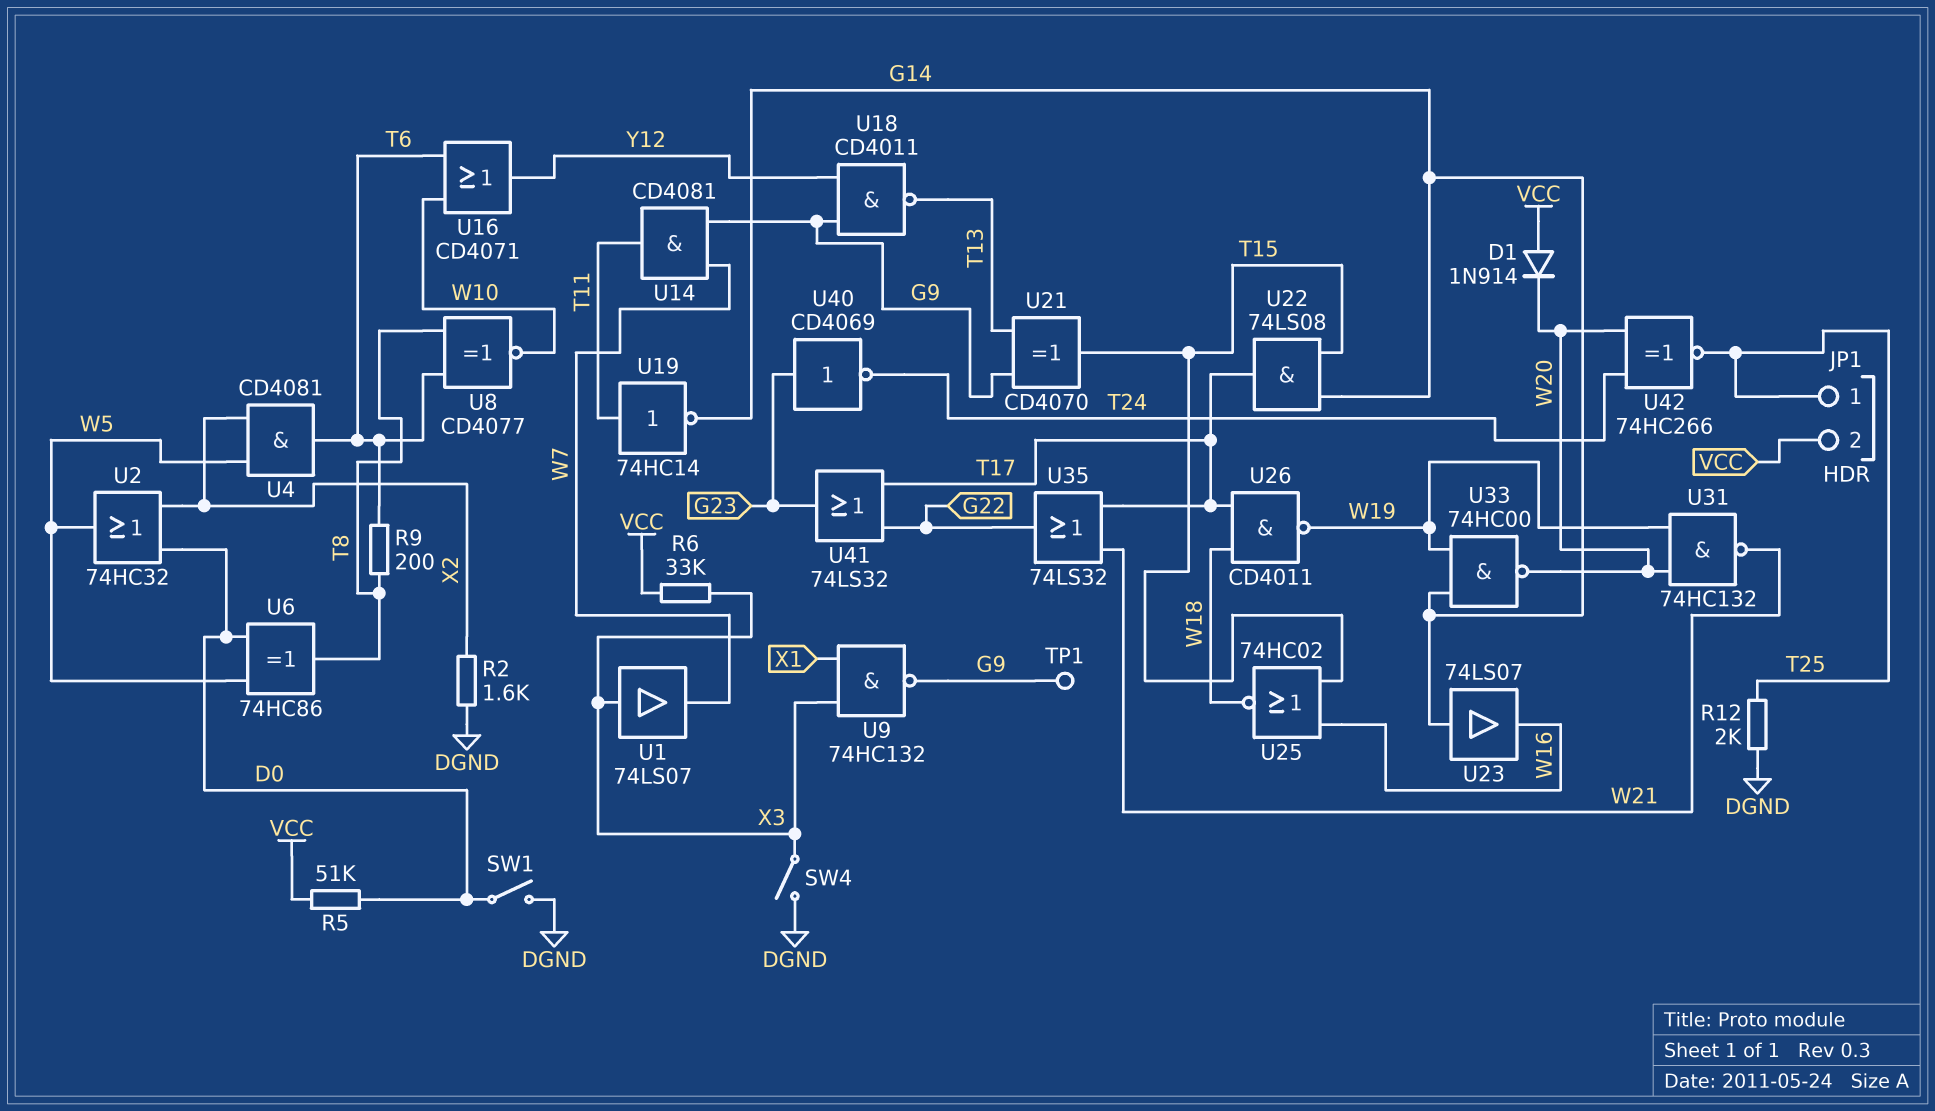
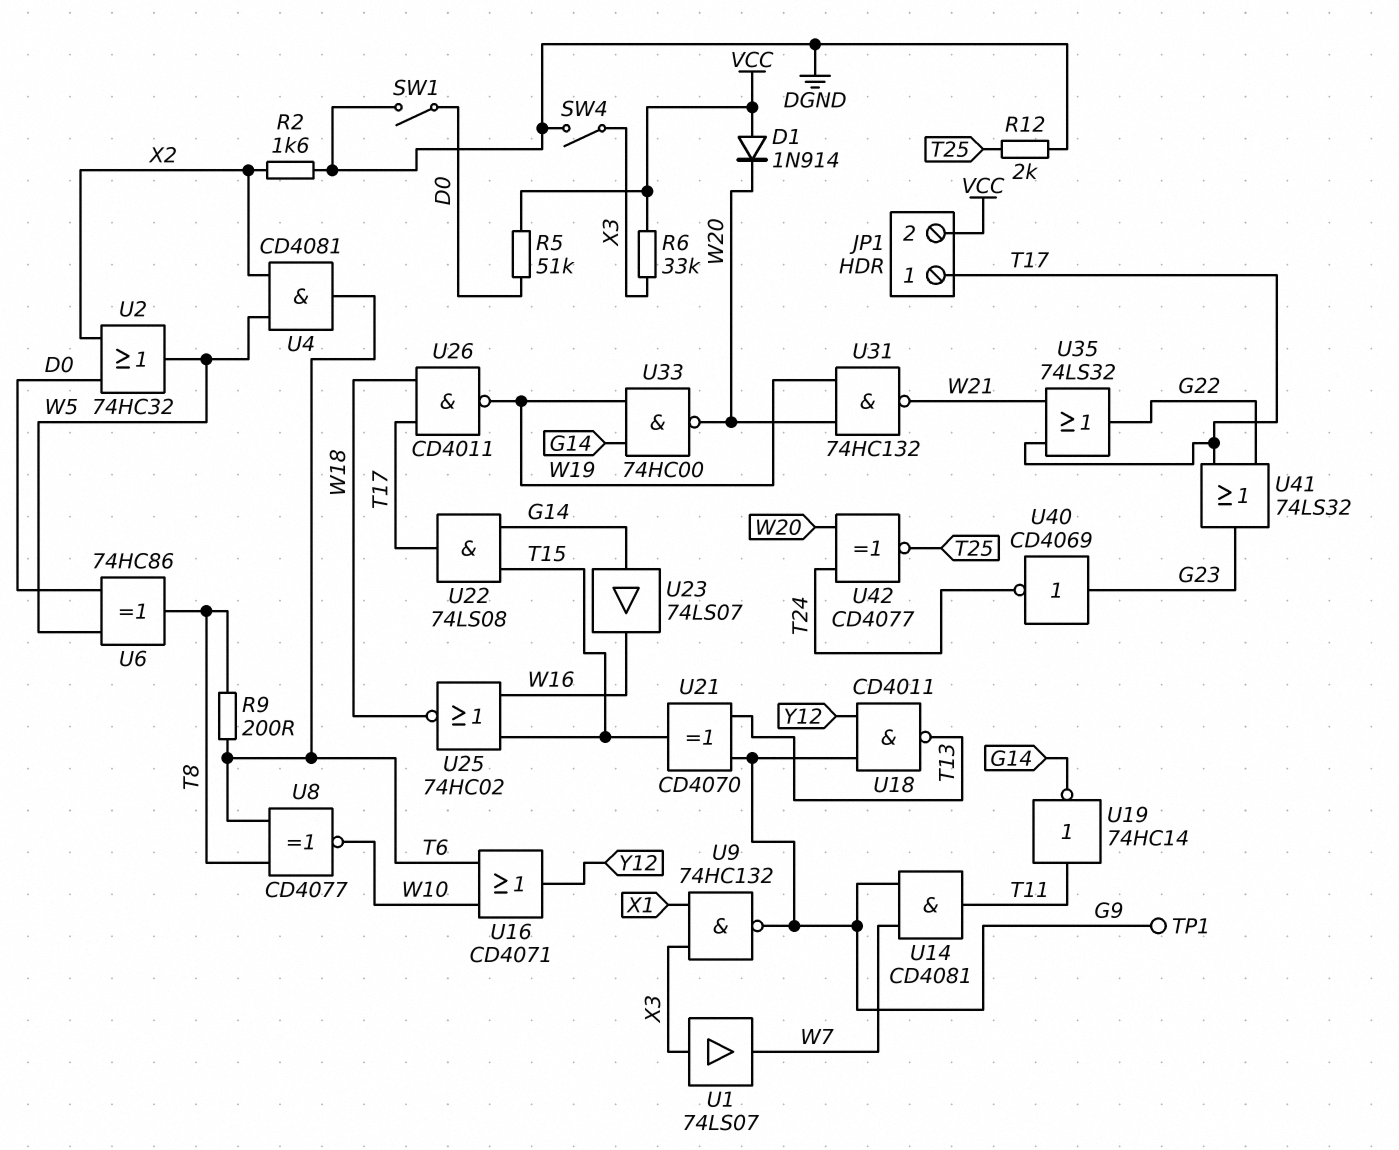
JP1 pin 1: T25 -> T17
U42: XNOR 74HC266 (in T24, in W20, out T25) -> XNOR CD4077 (in T24, in W20, out T25)

